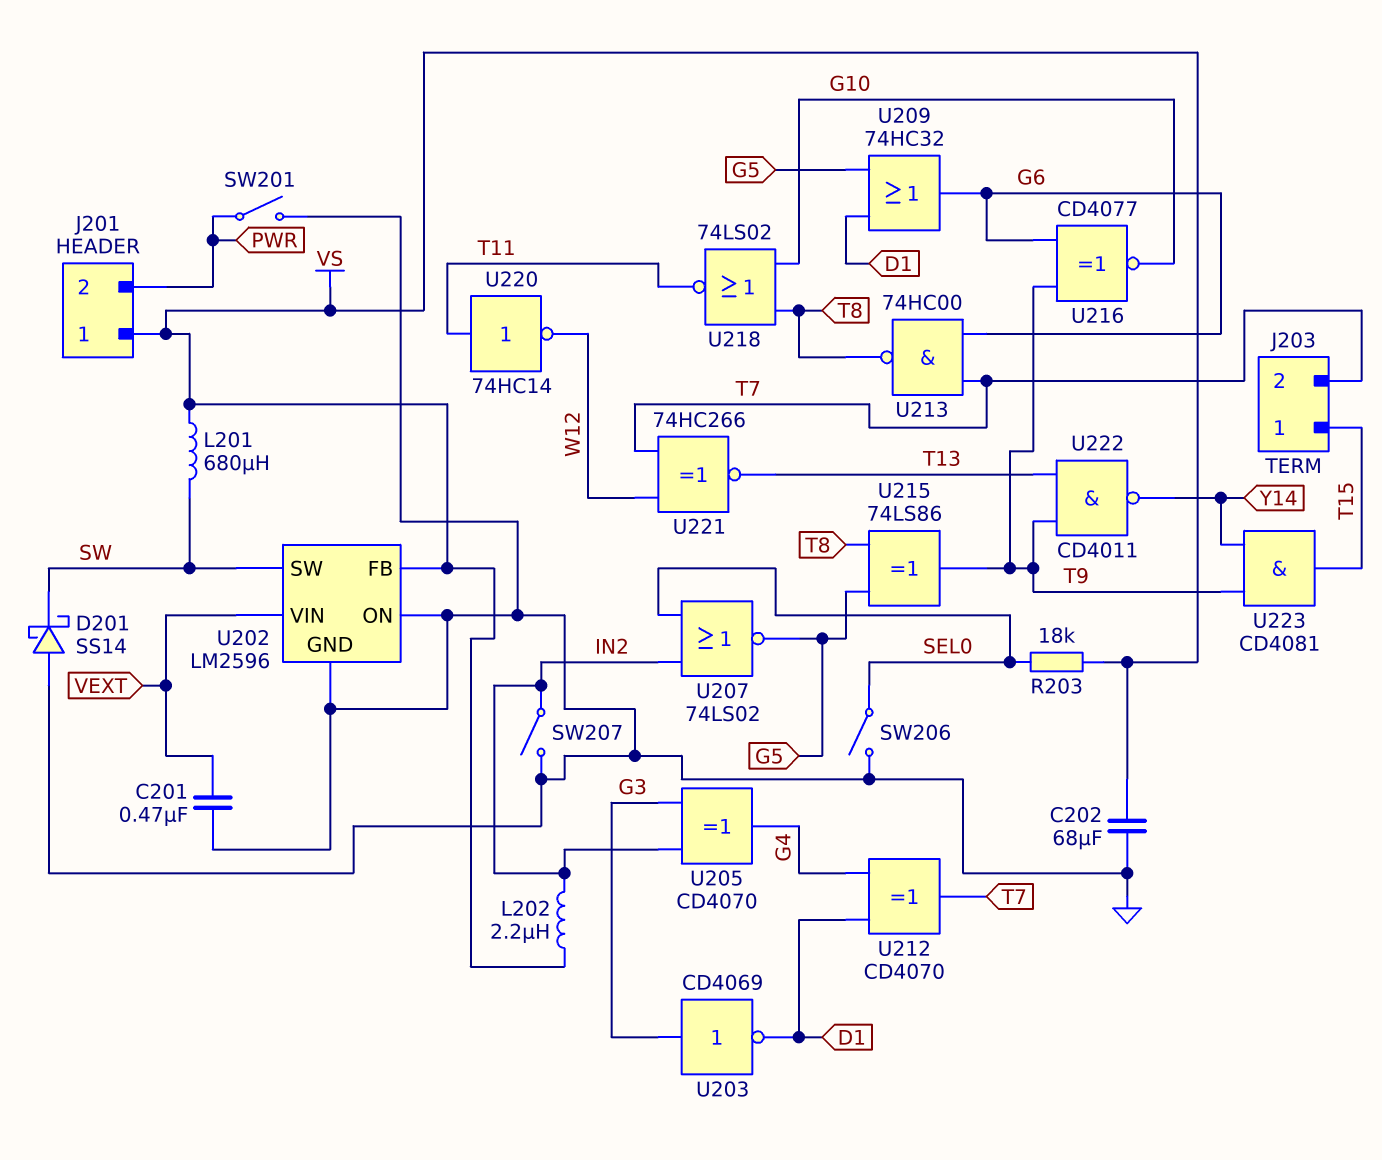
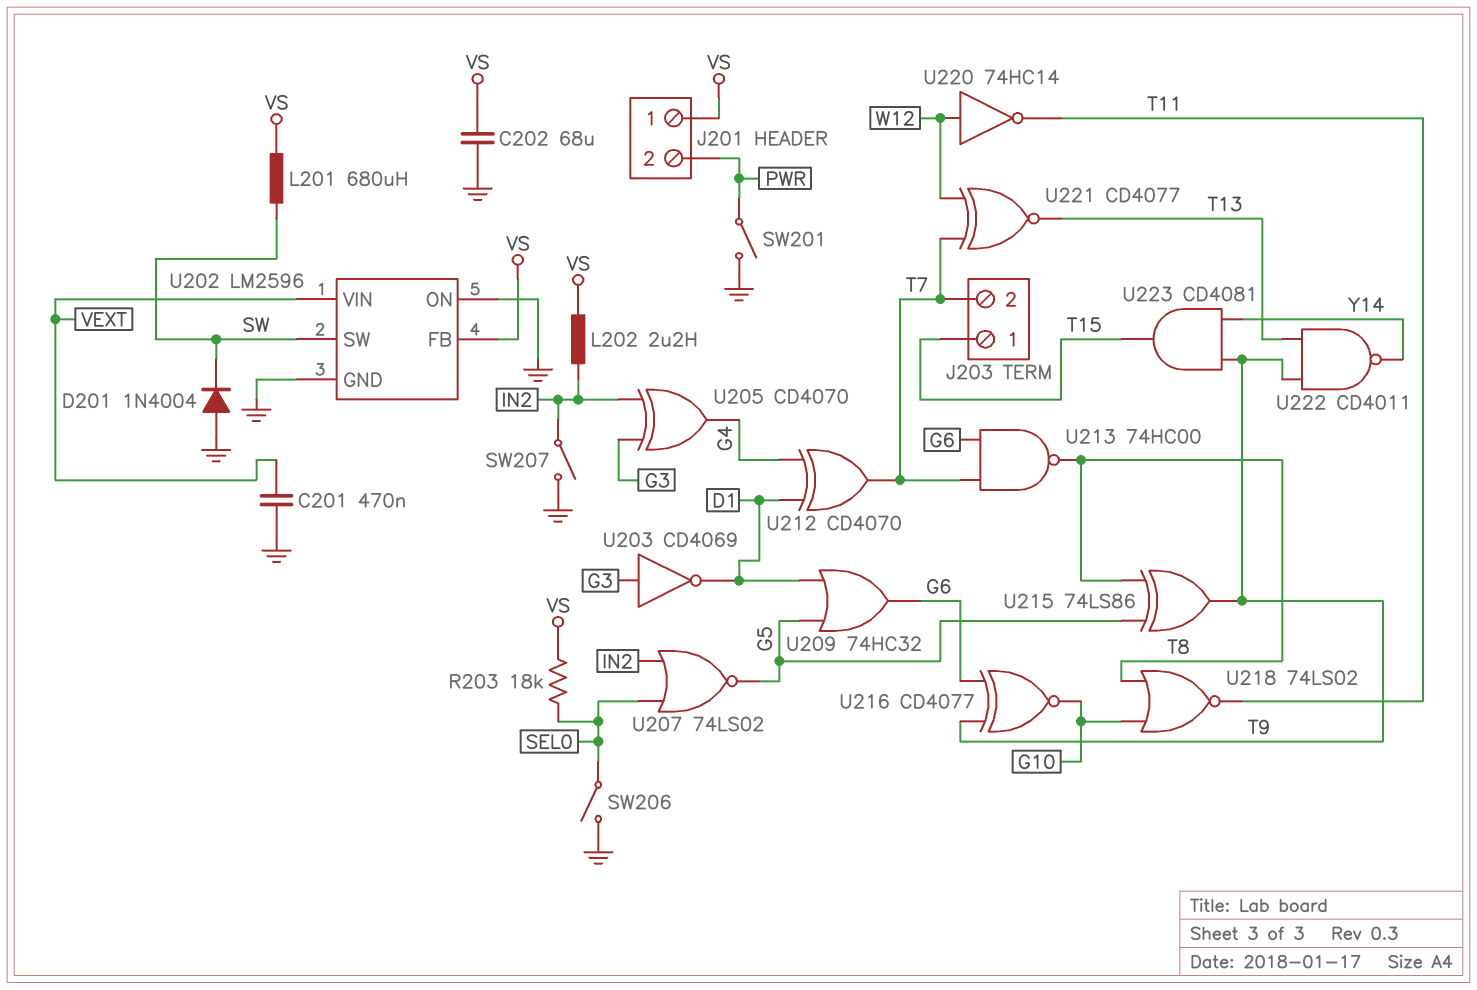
D201: schottky SS14 (A GND, K SW) -> diode 1N4004 (A GND, K SW)
U220: NOT 74HC14 (in T11, out W12) -> NOT 74HC14 (in W12, out T11)
U221: XNOR 74HC266 (in T7, in W12, out T13) -> XNOR CD4077 (in T7, in W12, out T13)

